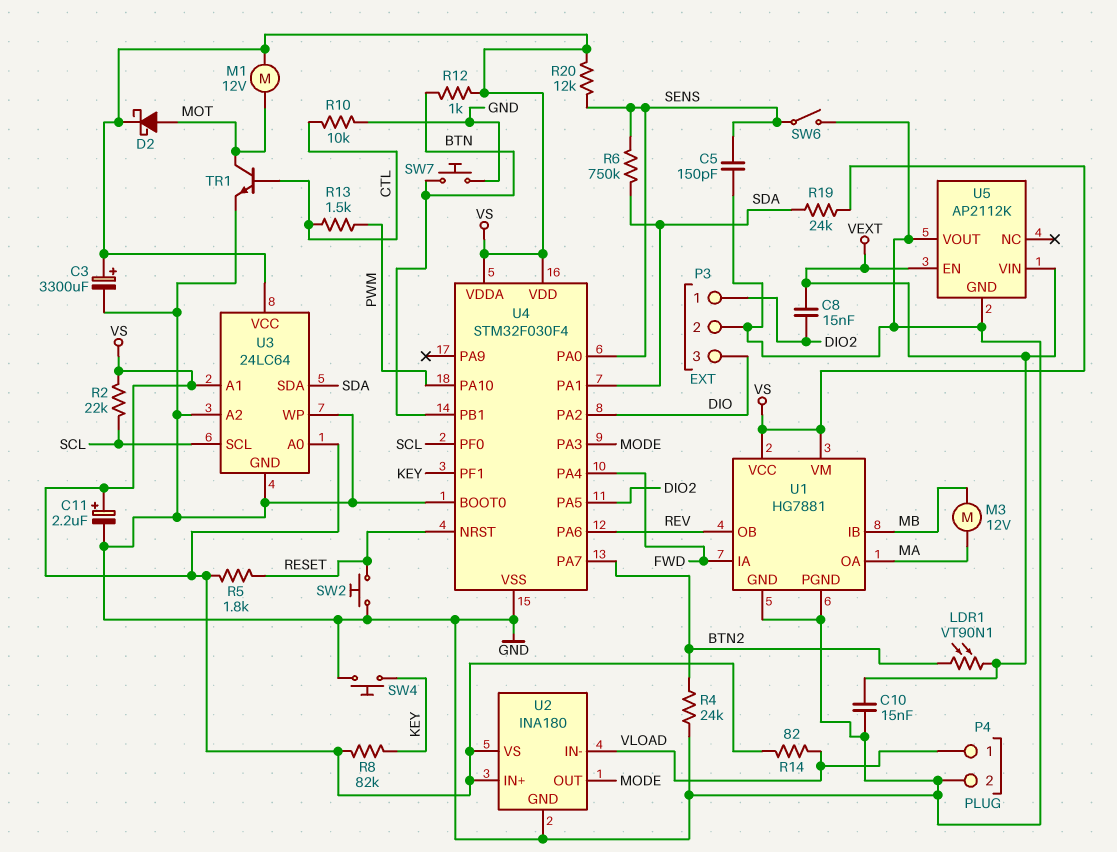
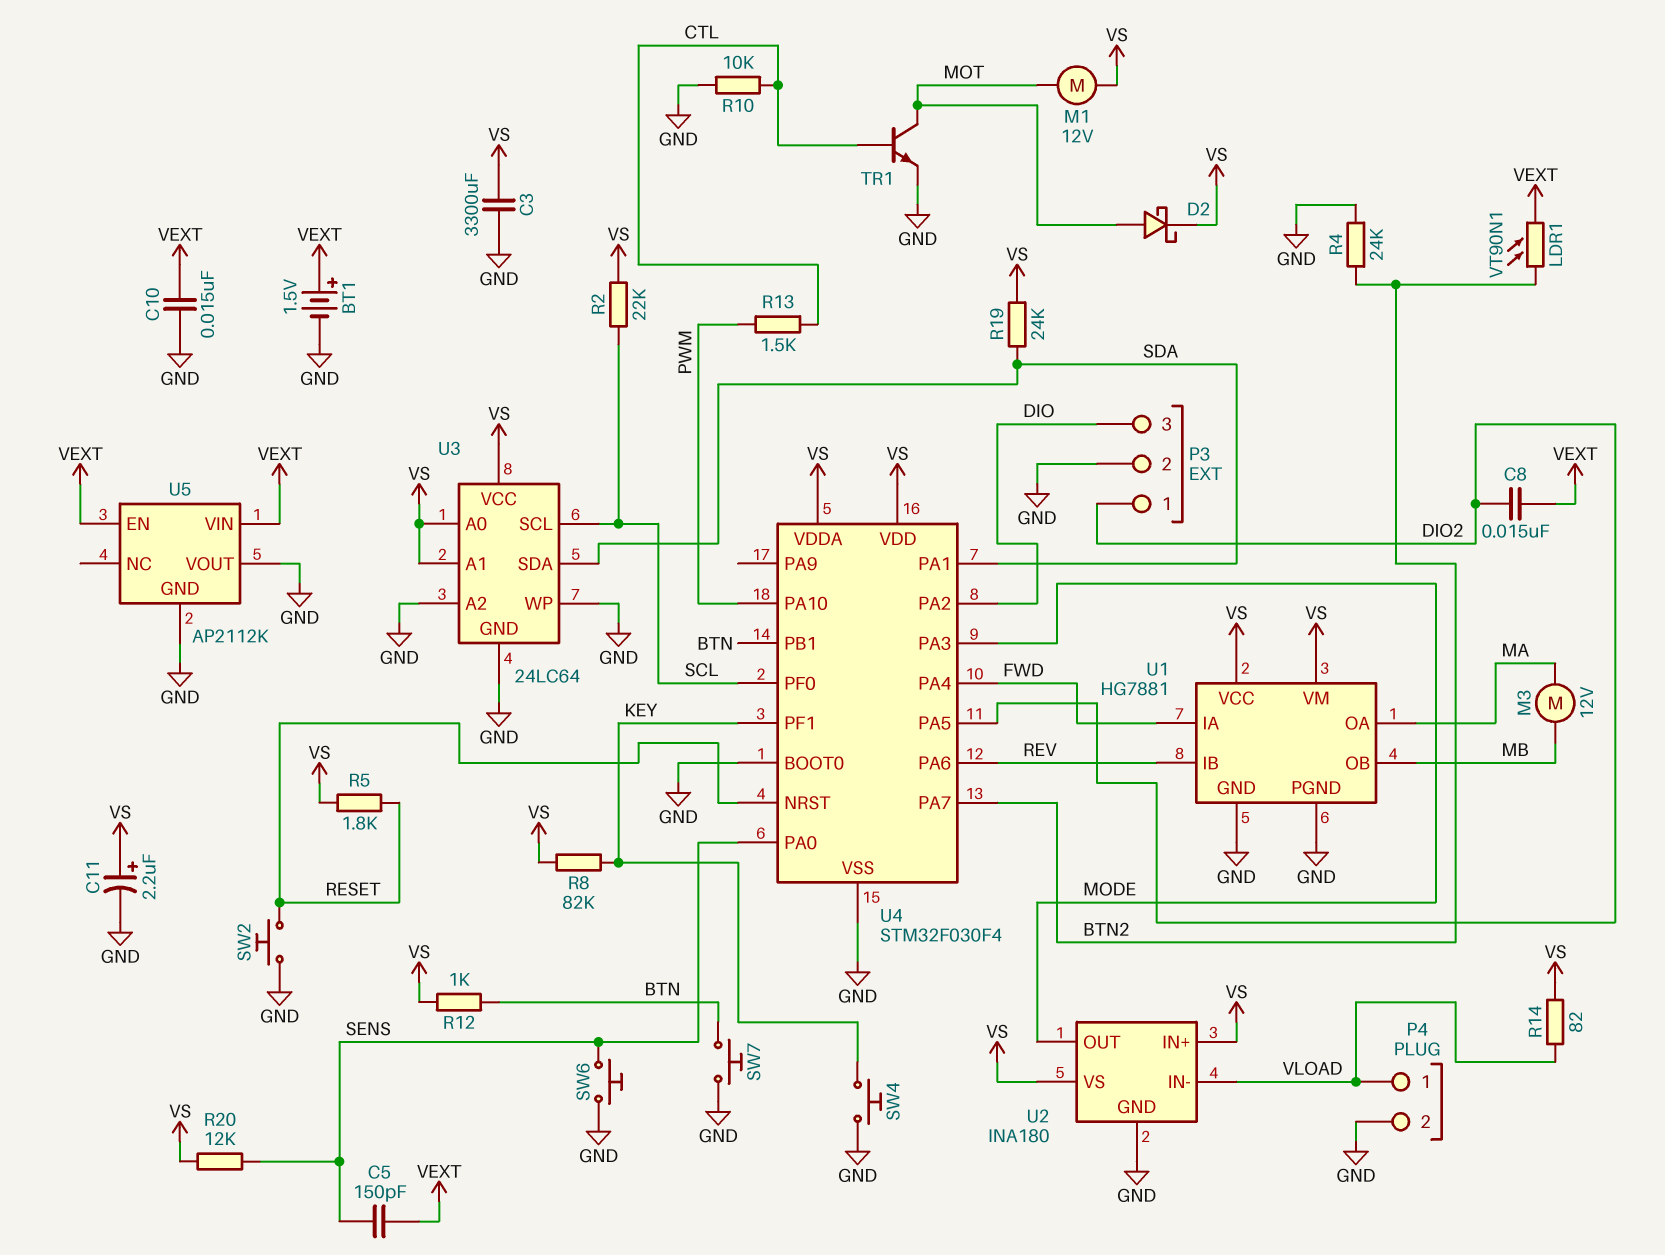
BT1: none -> 1.5V (plus VEXT, minus GND)
C3: 3300uF (plus VS, minus GND) -> 3300uF (GND, VS)
C5: 150pF (GND, SENS) -> 150pF (SENS, VEXT)
R6: 750k (SDA, SENS) -> none
SW6: switch (GND, SENS) -> button (GND, SENS)
U1 pin IB: MB -> REV
U1 pin OB: REV -> MB

